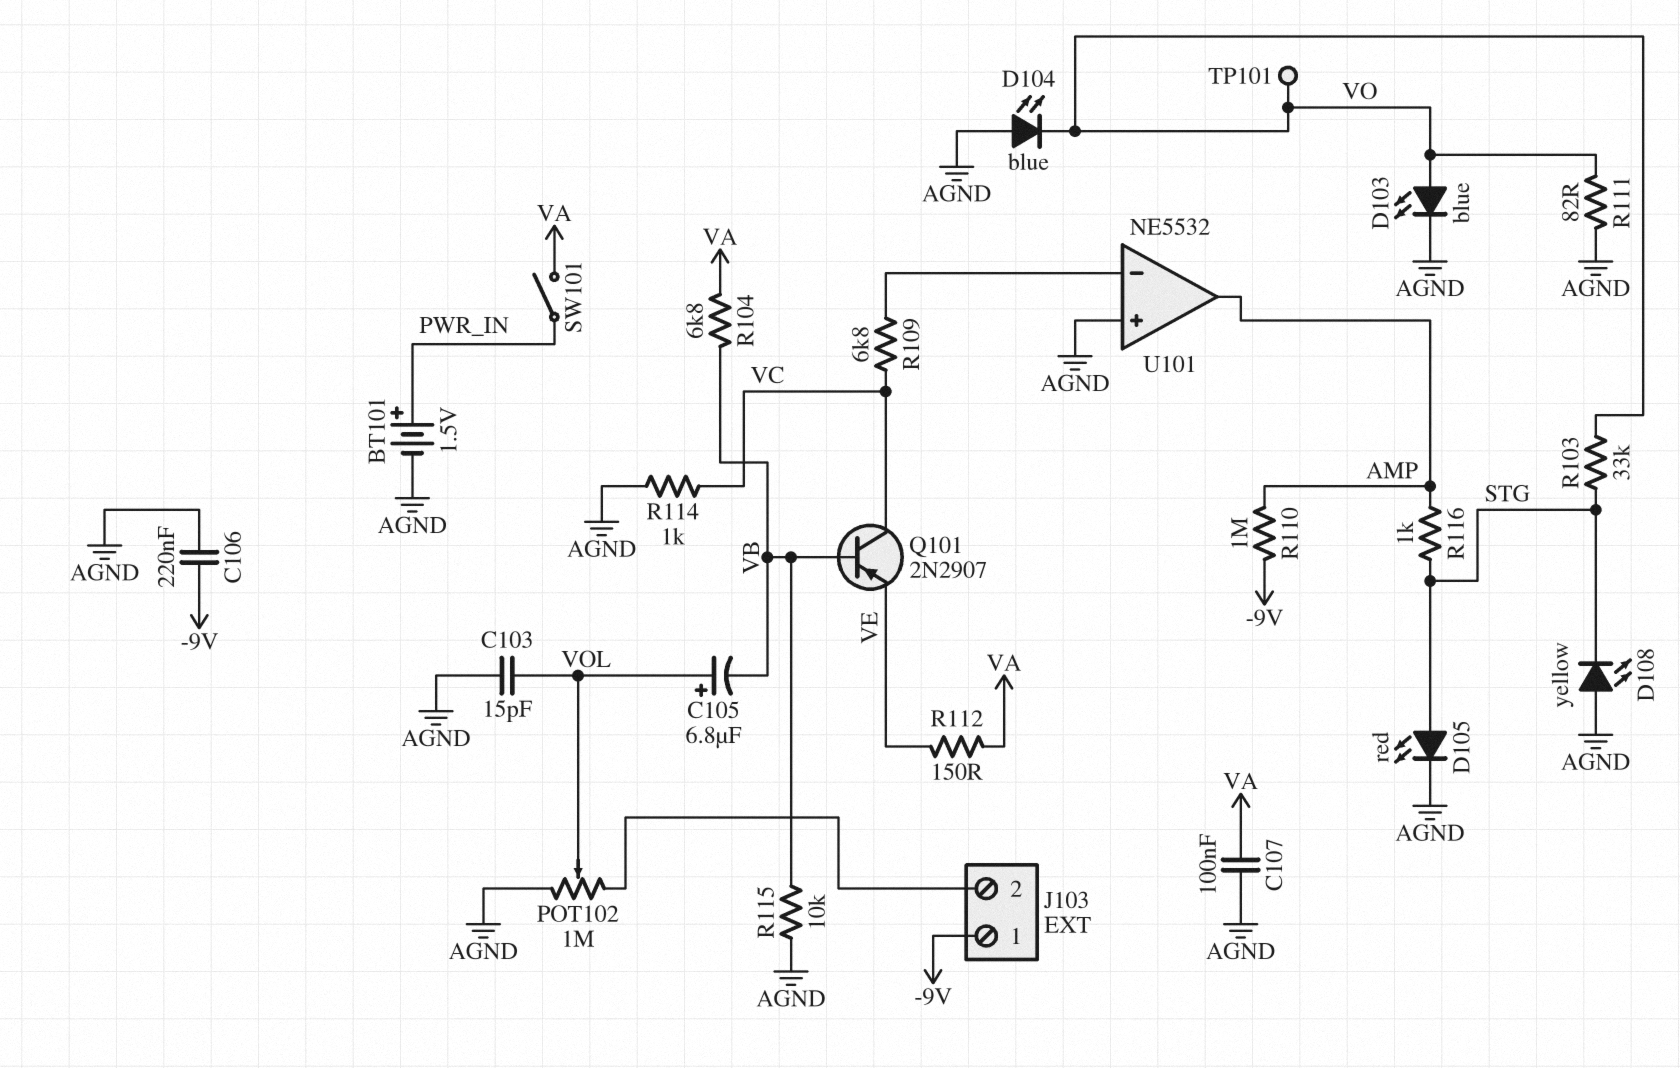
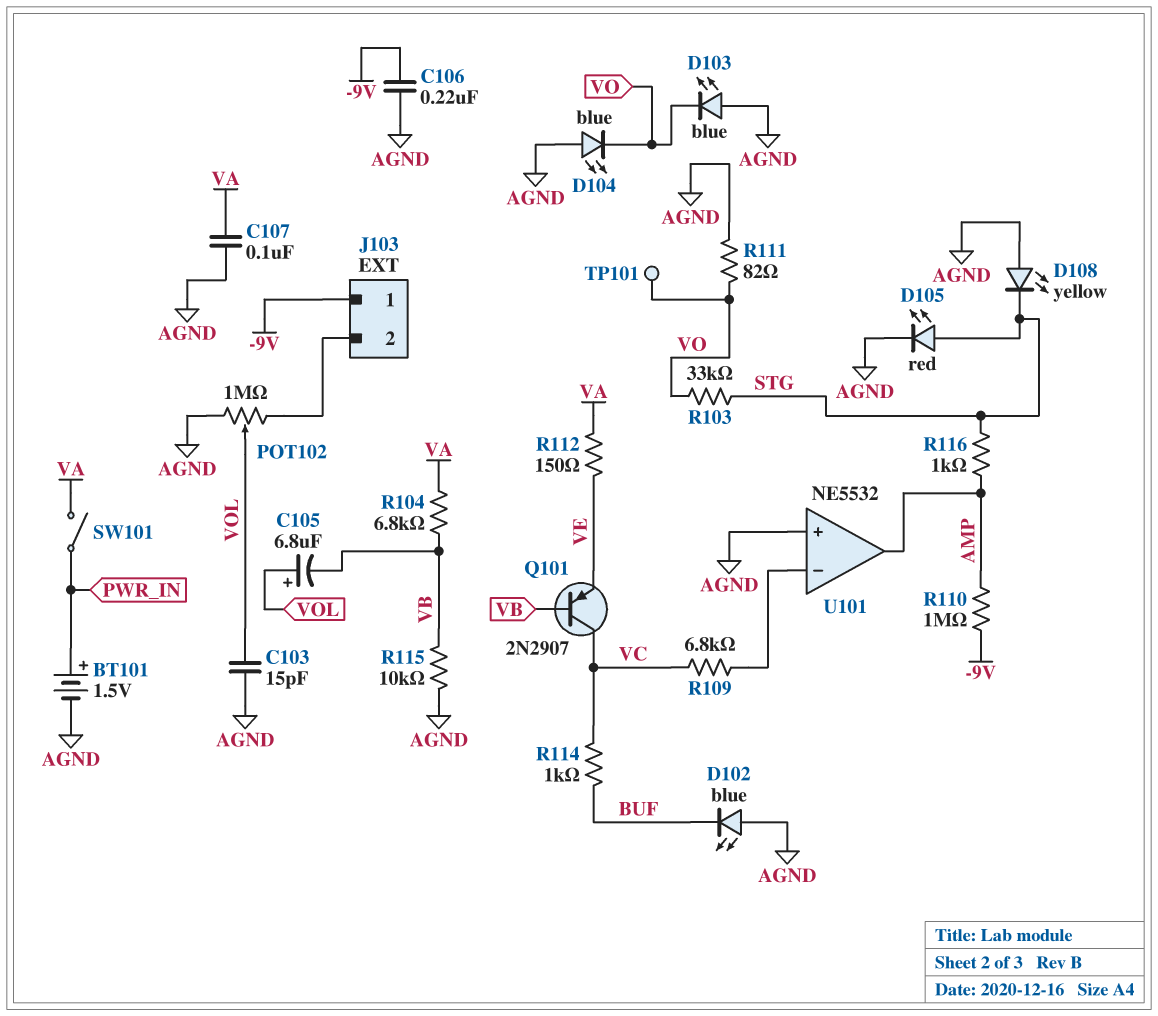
D102: none -> LED blue (A AGND, K BUF)
D103: LED blue (A VO, K AGND) -> LED blue (A AGND, K VO)
R114: 1k (AGND, VC) -> 1k (BUF, VC)

